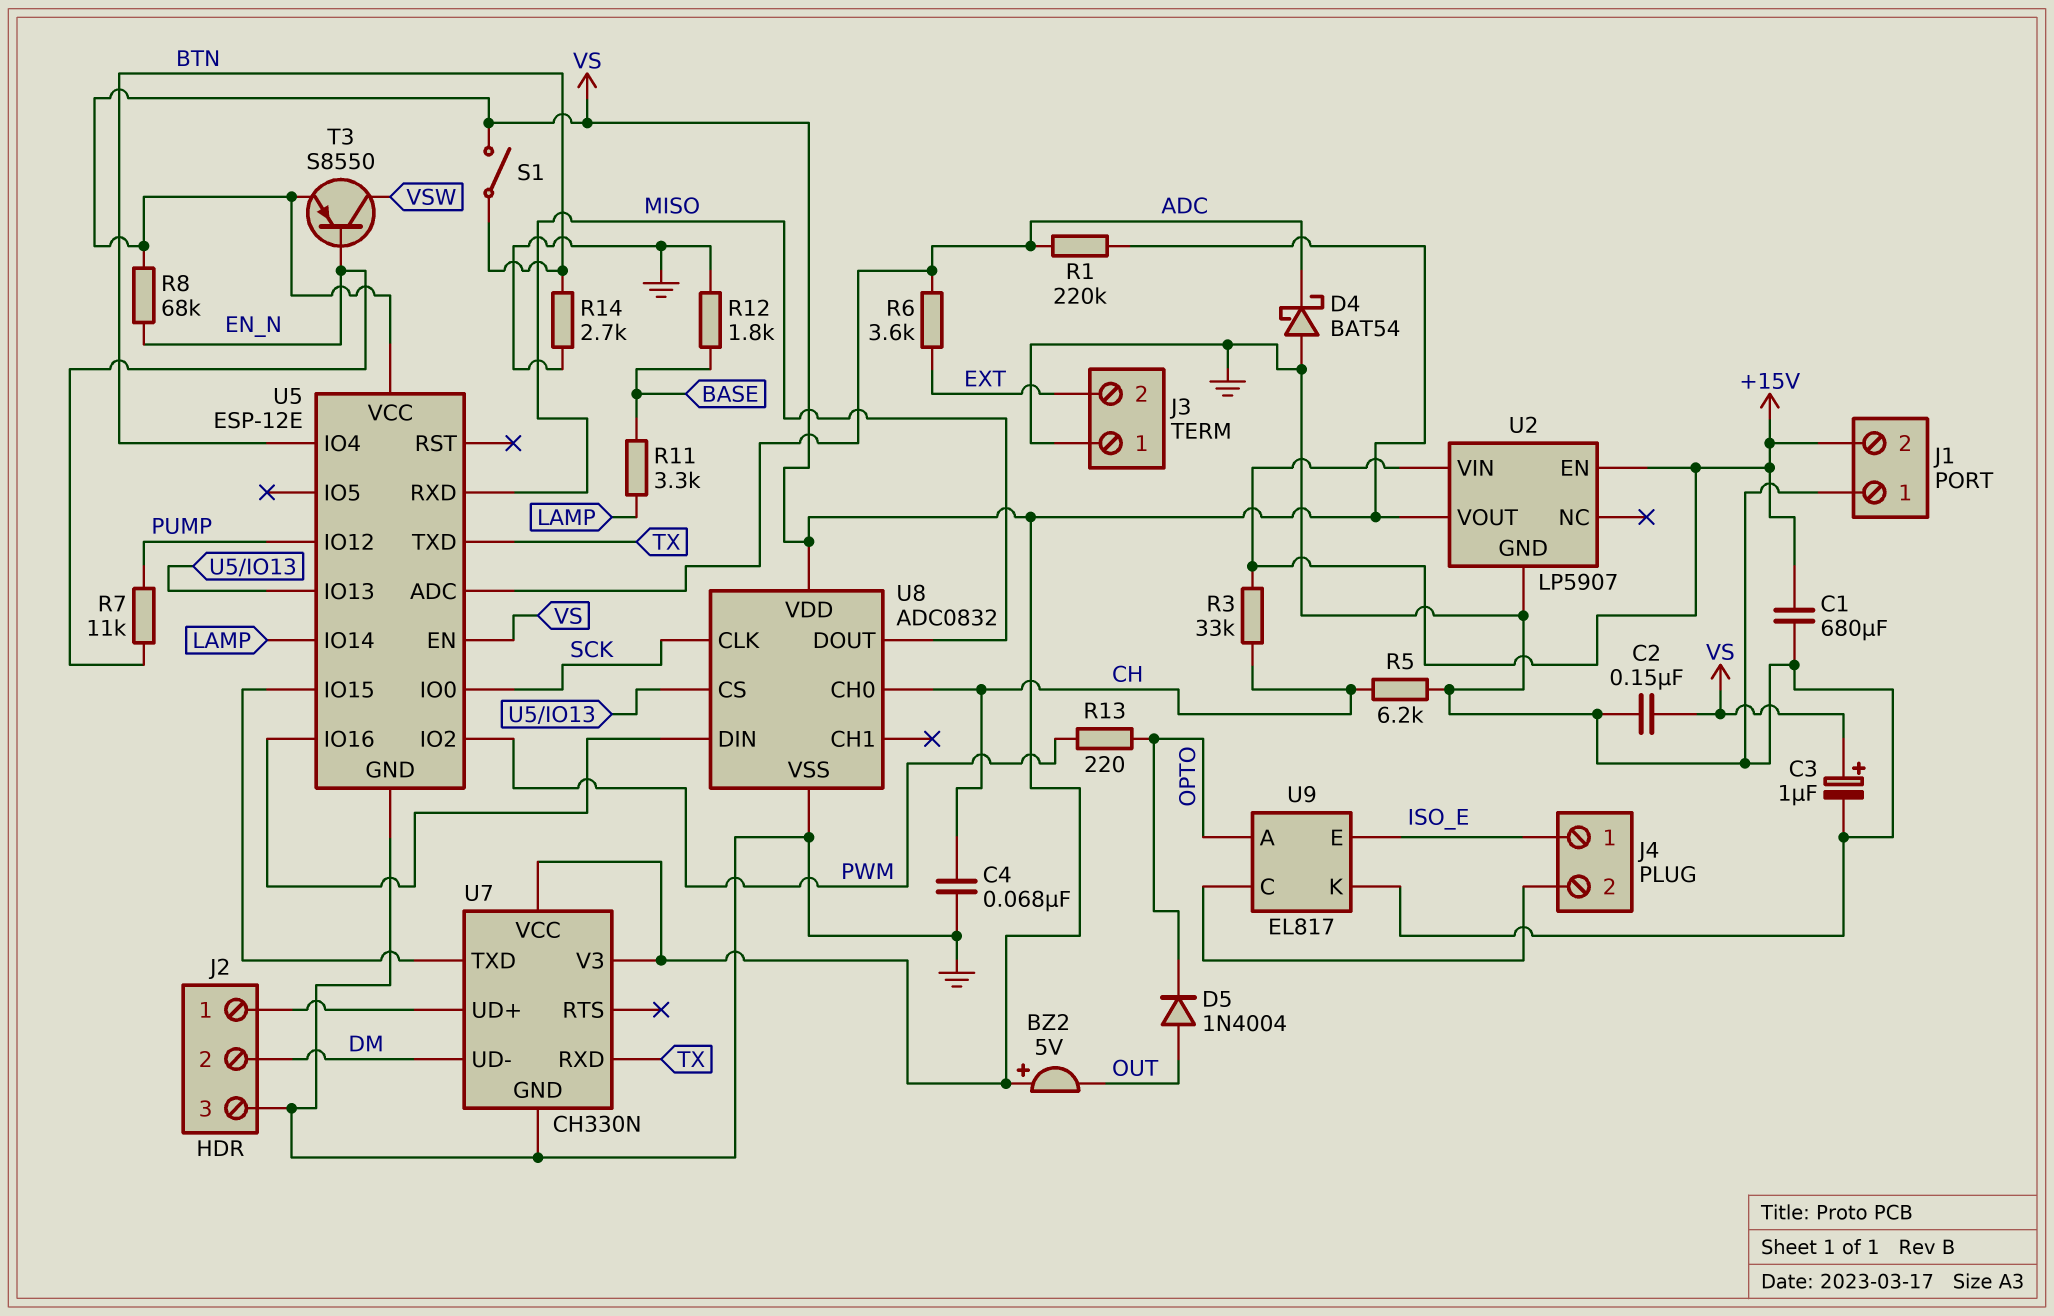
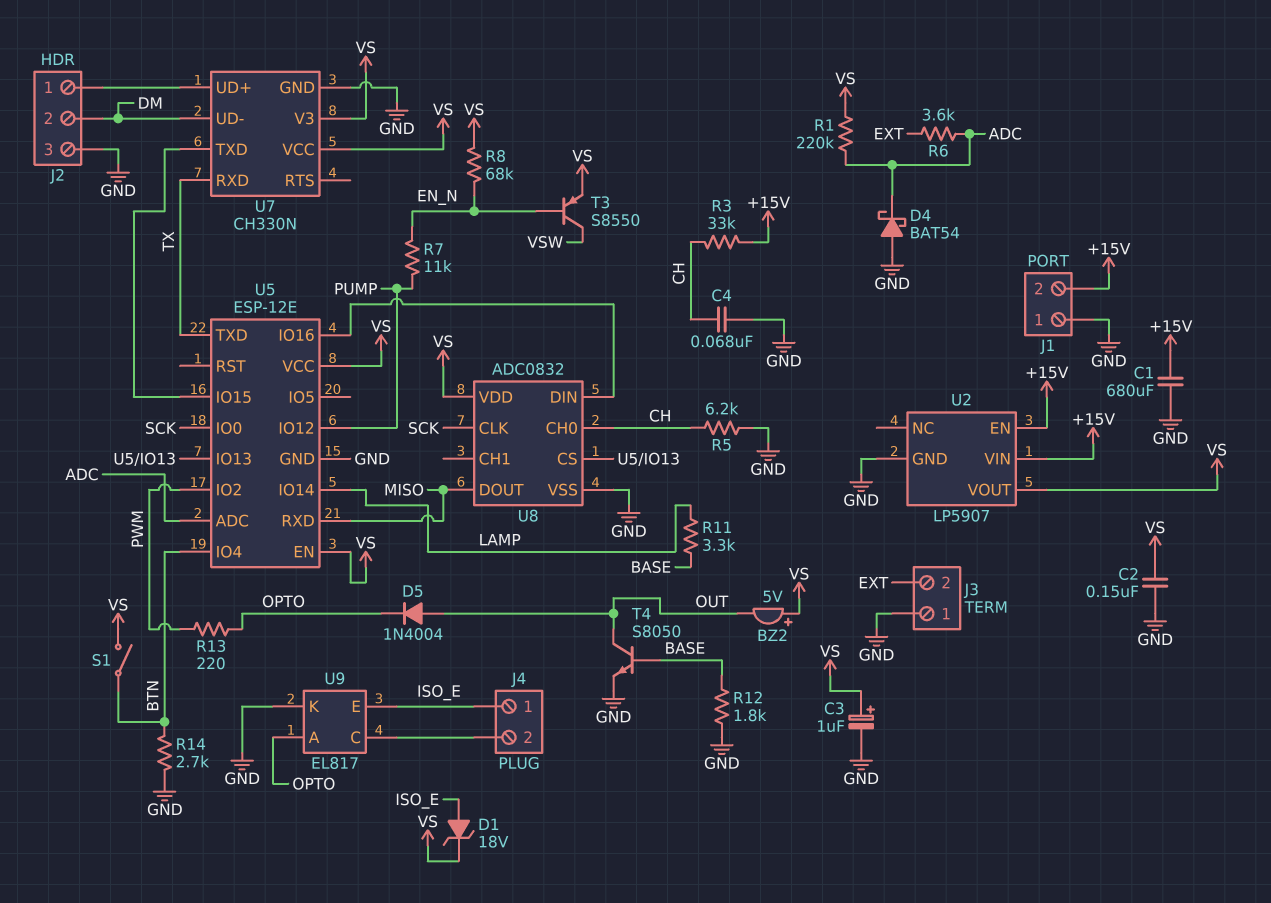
D1: none -> zener 18V (A ISO_E, K VS)
T4: none -> NPN S8050 (B BASE, C OUT, E GND)

